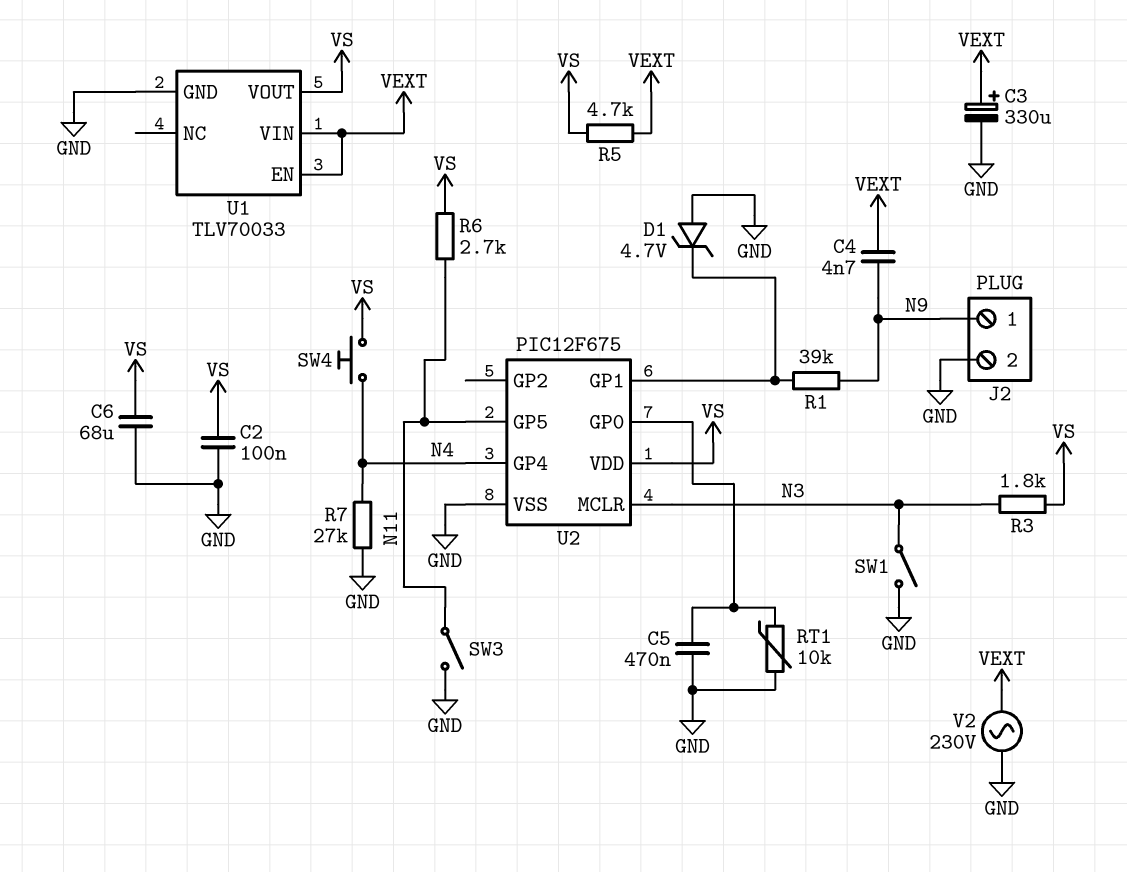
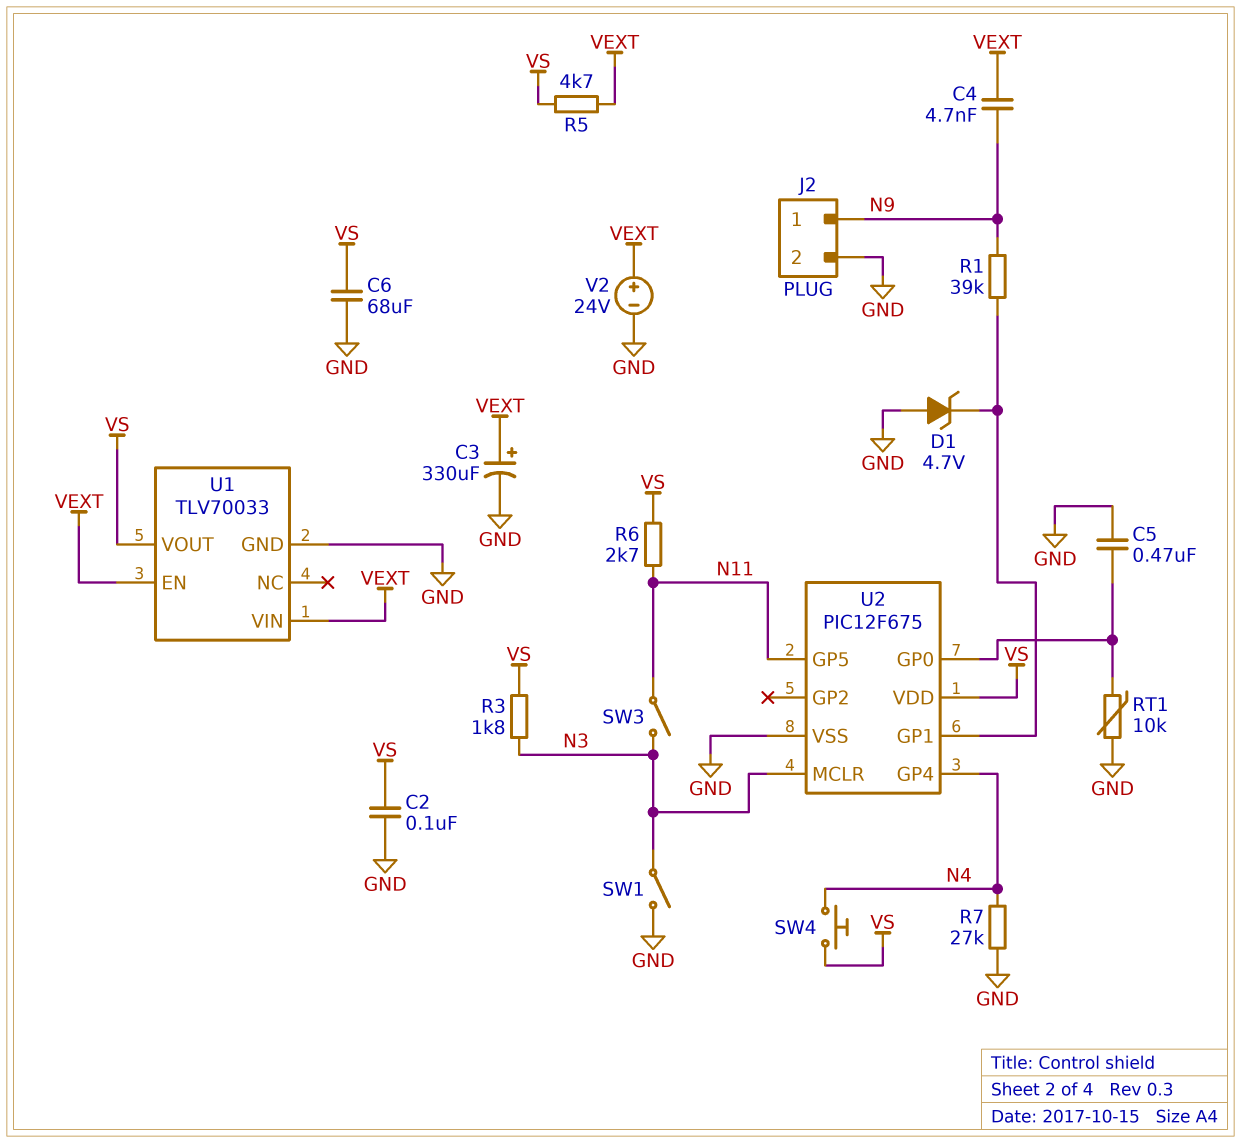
SW3: switch (GND, N11) -> switch (N3, N11)
V2: AC 230V (GND, VEXT) -> 24V (plus VEXT, minus GND)

